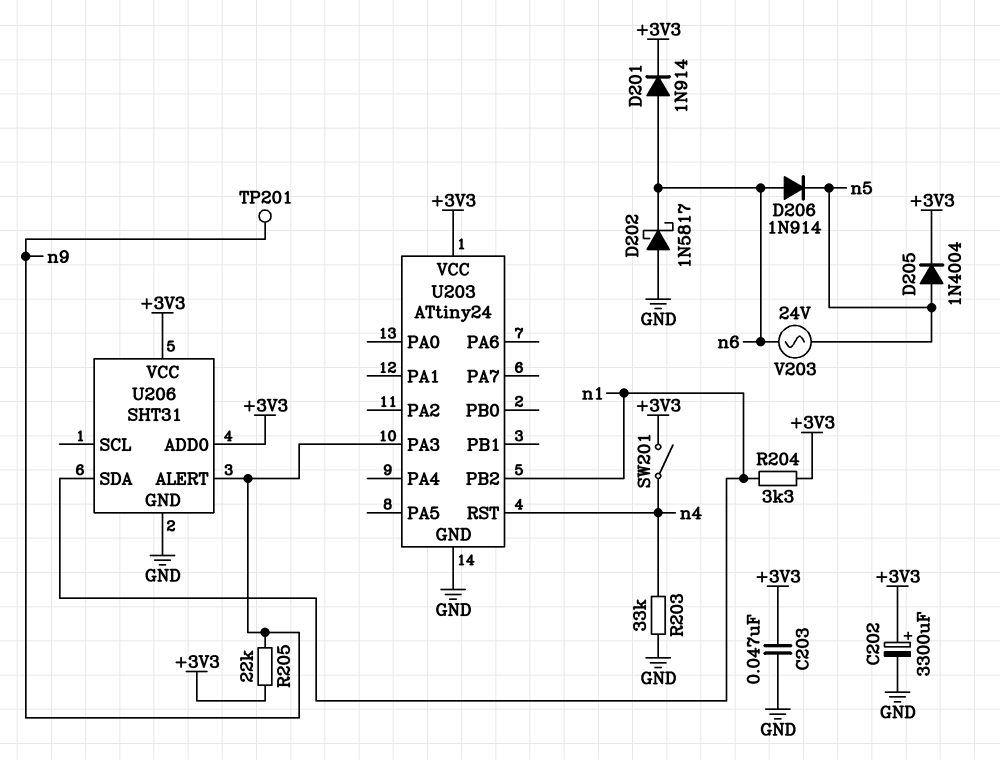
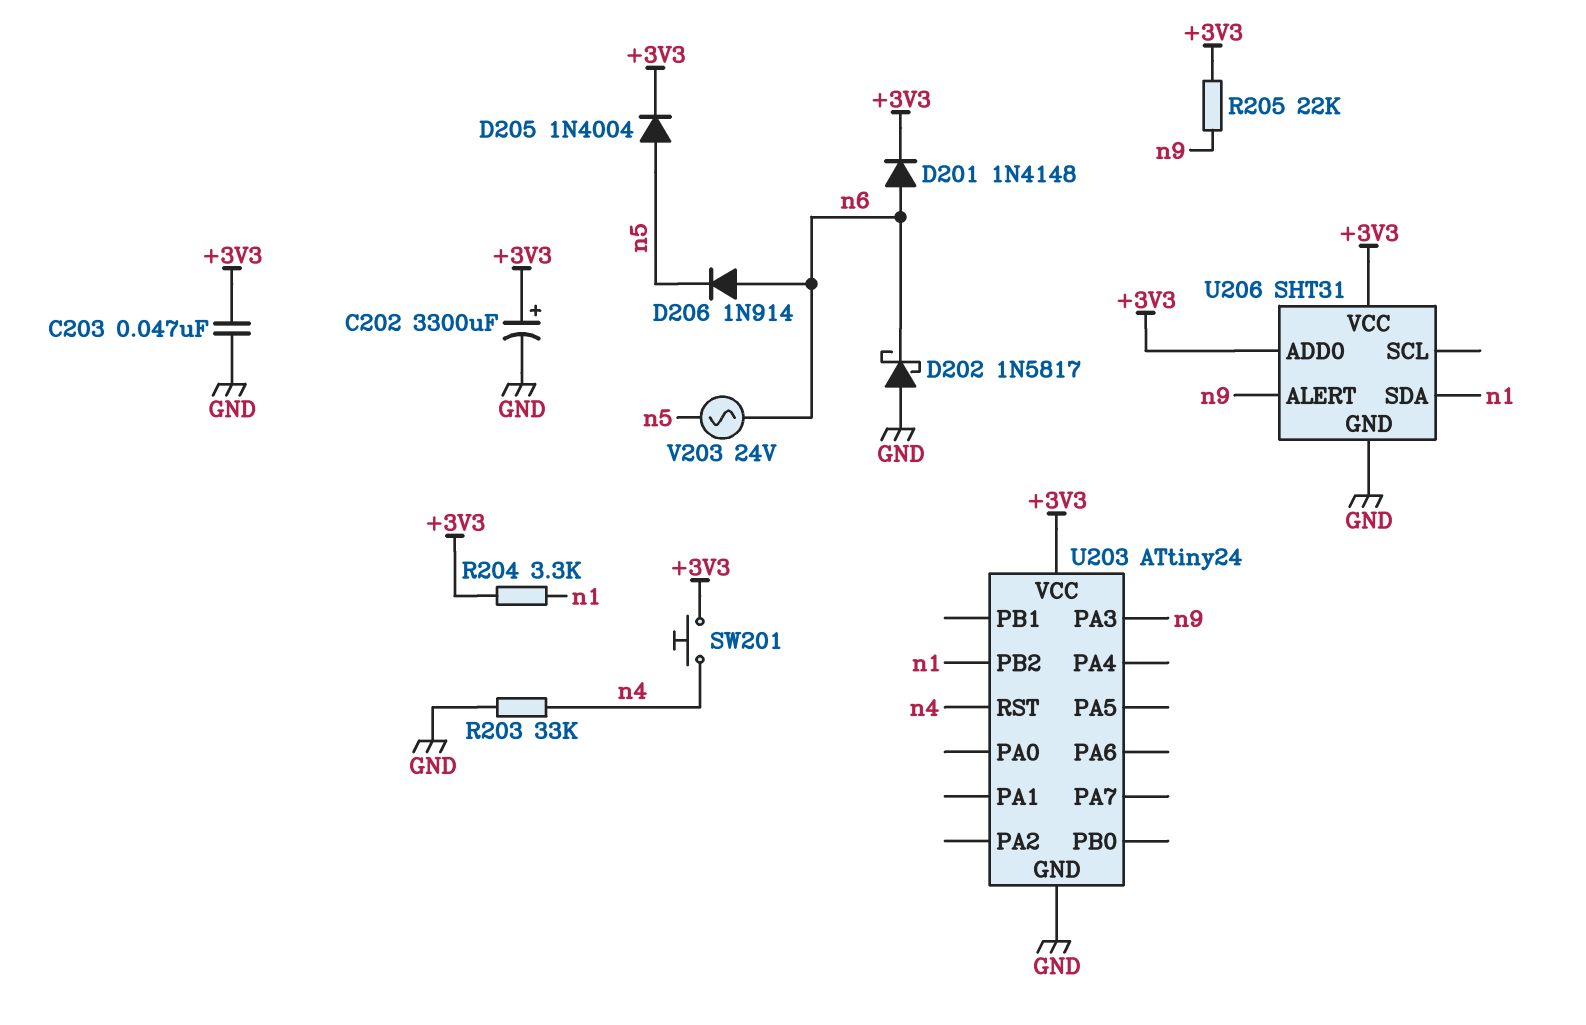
D201: diode 1N914 (A n6, K +3V3) -> diode 1N4148 (A n6, K +3V3)
SW201: switch (+3V3, n4) -> button (+3V3, n4)
TP201: test point (n9) -> none

